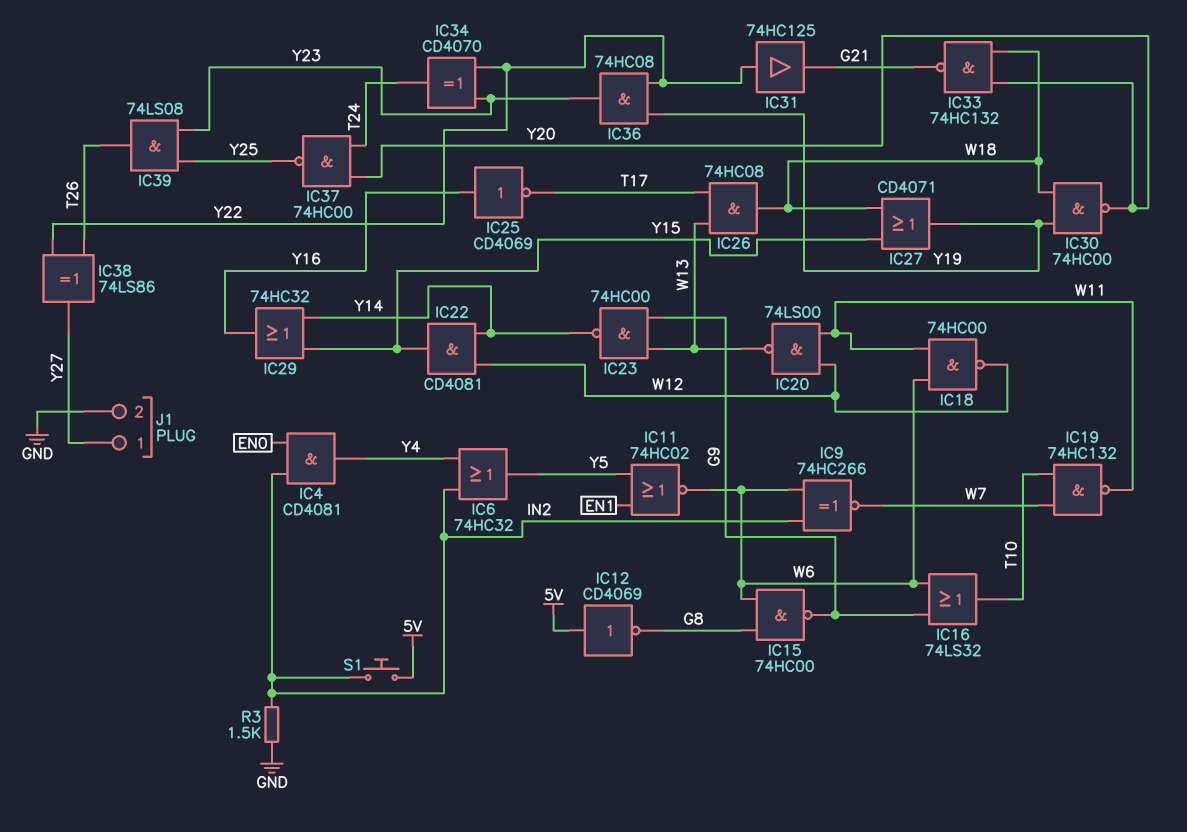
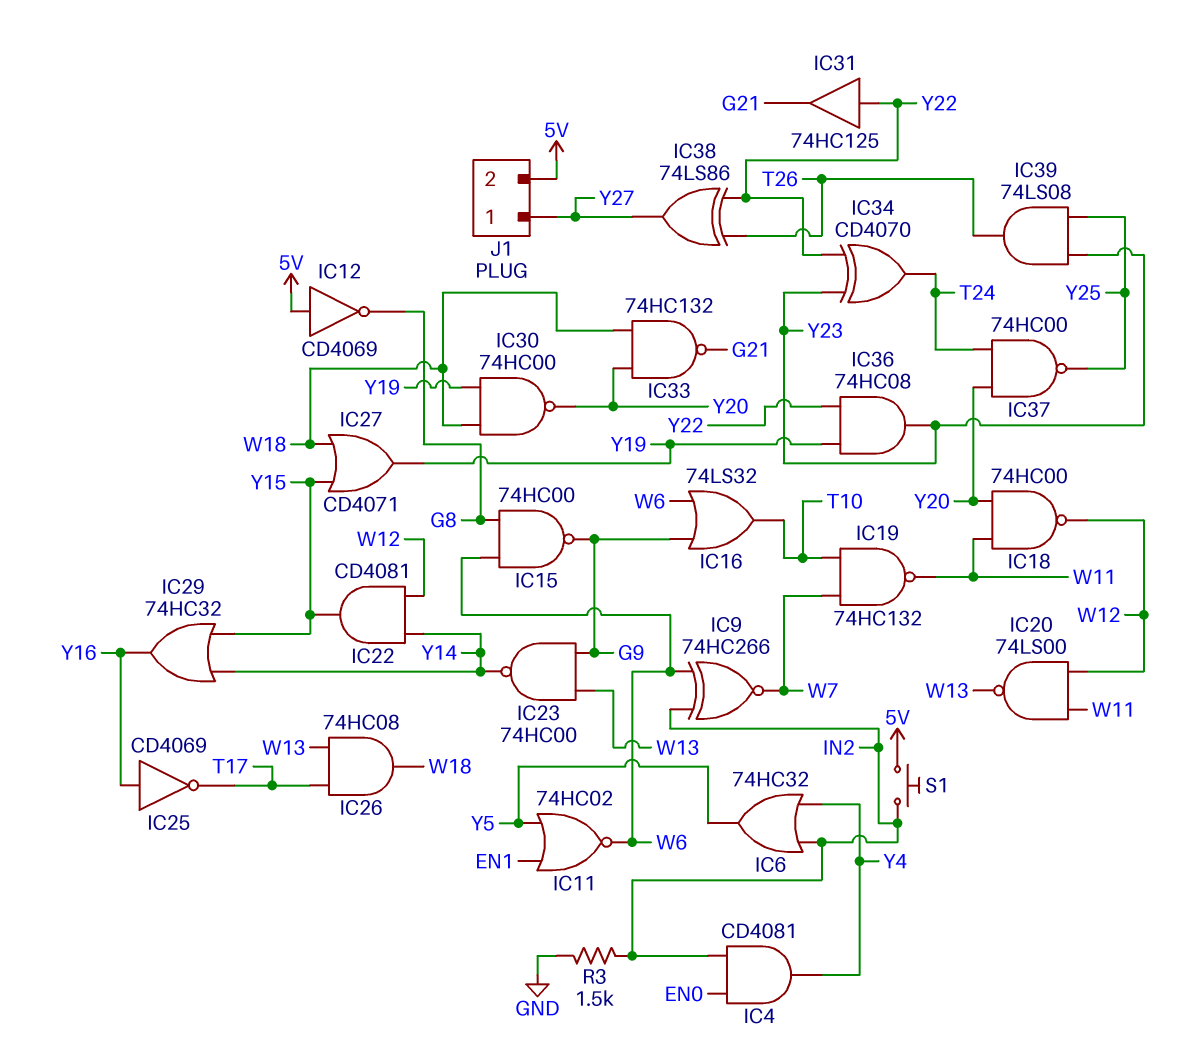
IC18: NAND 74HC00 (in W6, in W11, out W12) -> NAND 74HC00 (in W11, in Y20, out W12)
J1 pin 2: GND -> 5V

